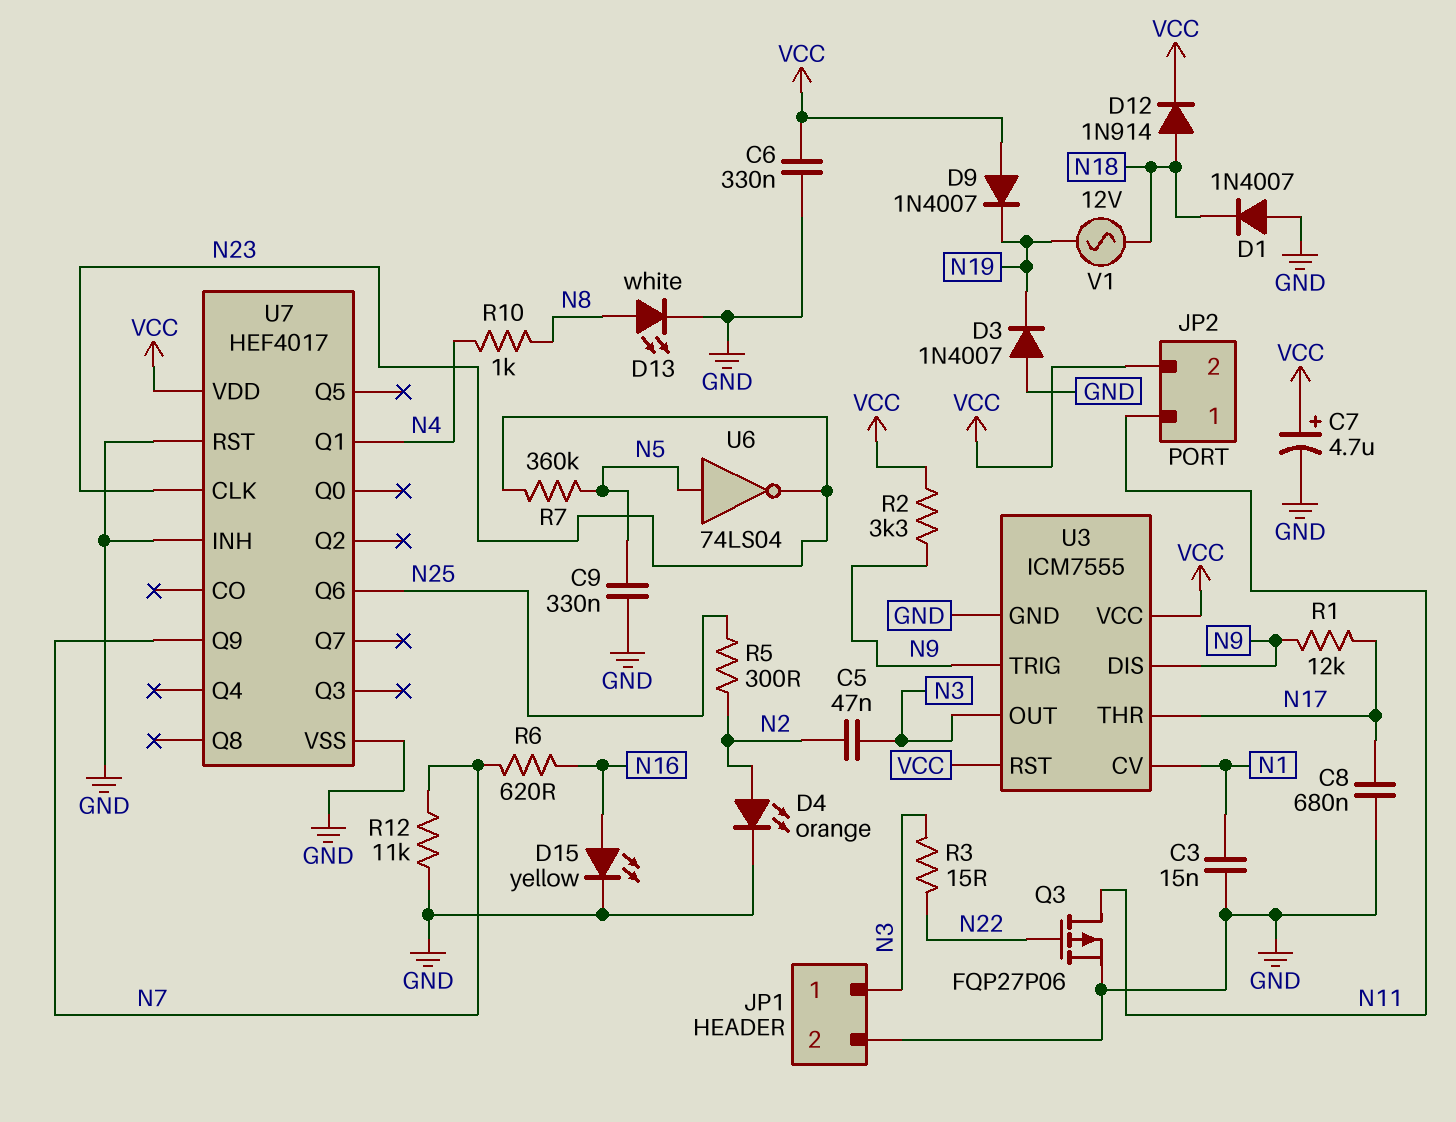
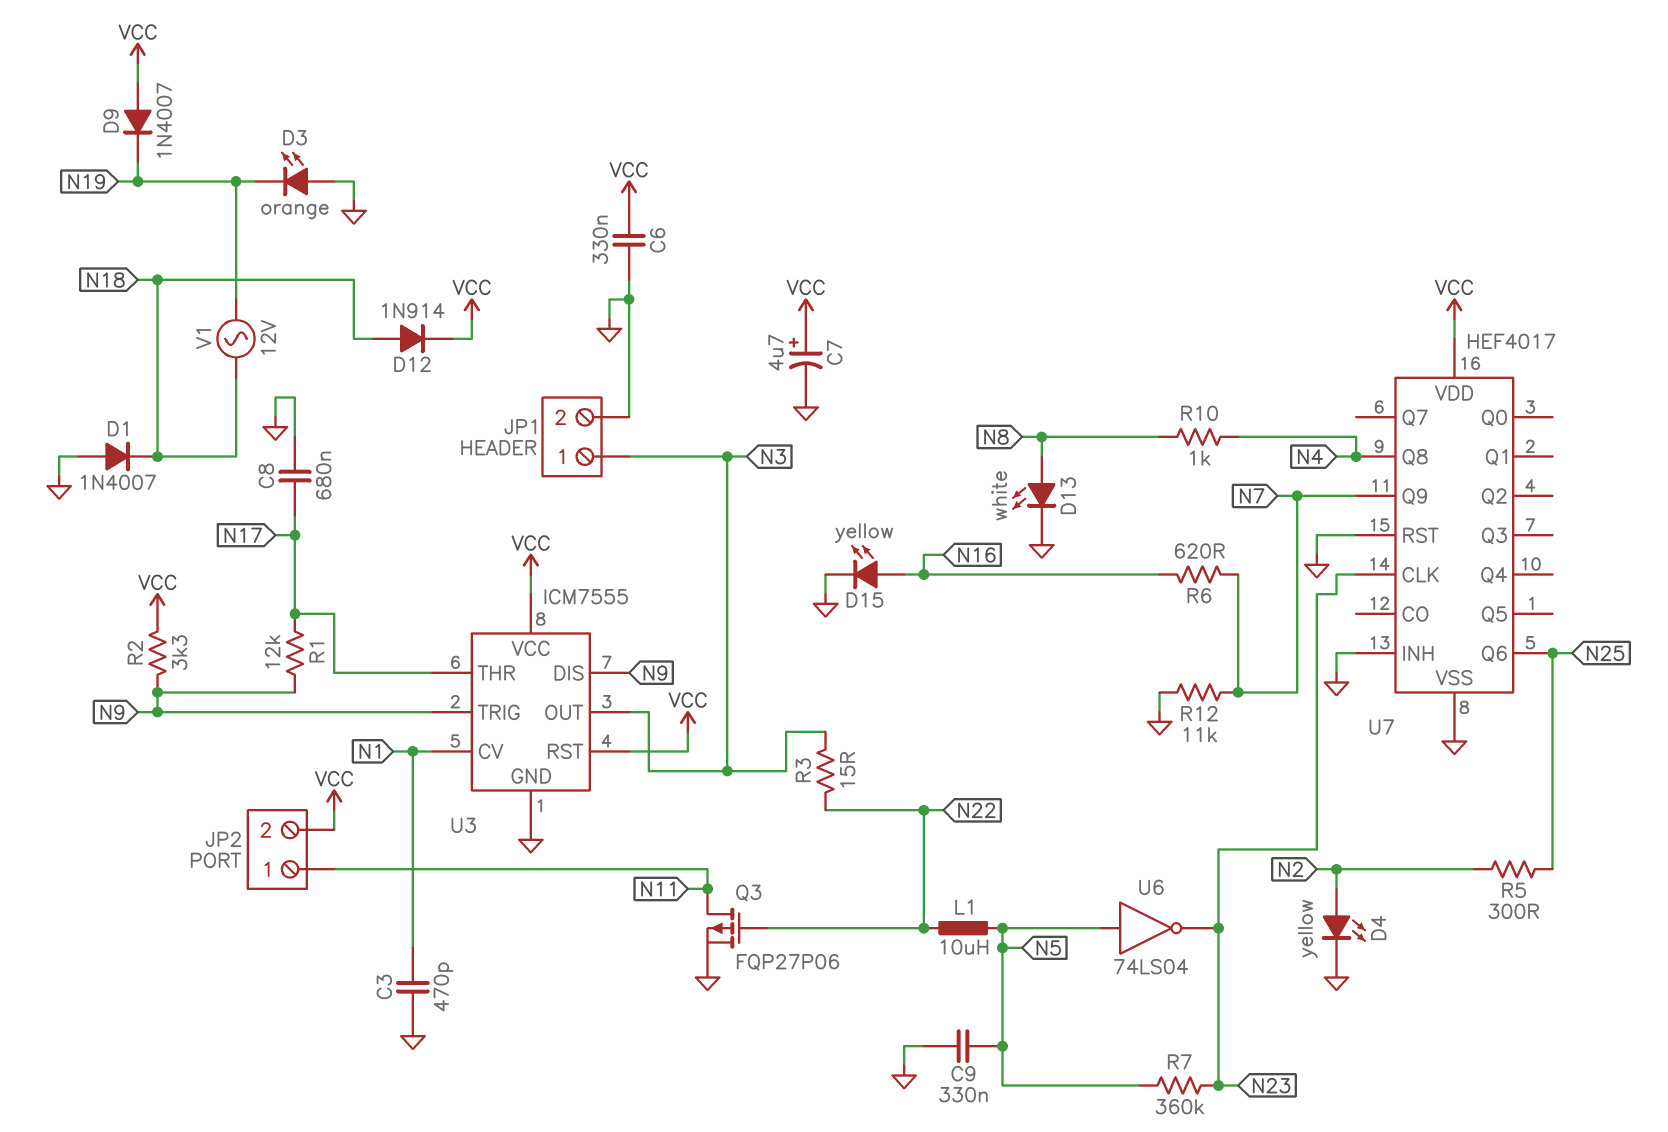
C3: 15nF (GND, N1) -> 470pF (GND, N1)
C5: 47nF (N2, N3) -> none
D3: diode 1N4007 (A GND, K N19) -> LED orange (A GND, K N19)
D4: LED orange (A N2, K GND) -> LED yellow (A N2, K GND)
L1: none -> 10uH (N5, N22)
U7 pin Q1: N4 -> none
U7 pin Q8: none -> N4

